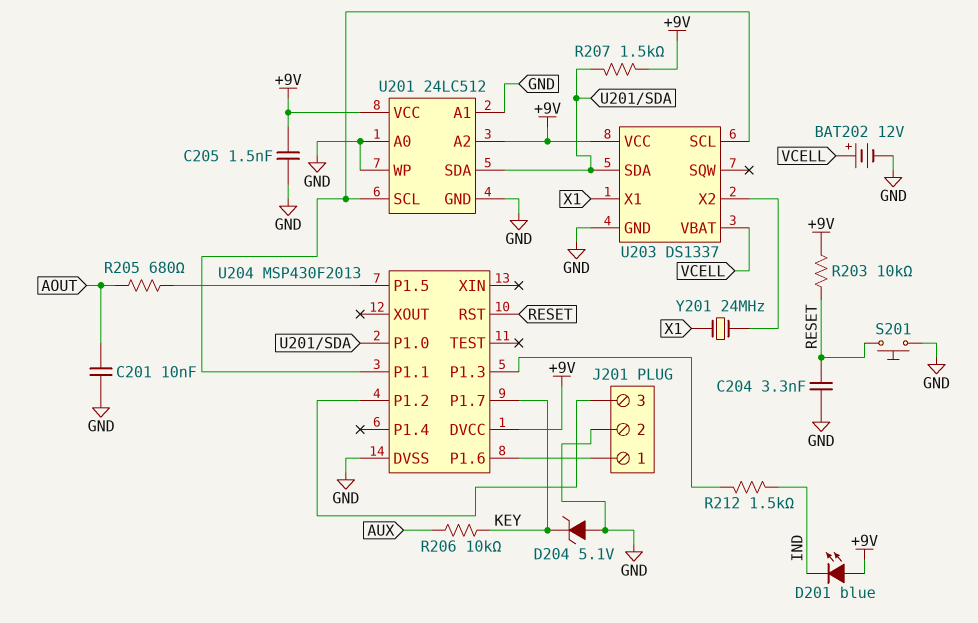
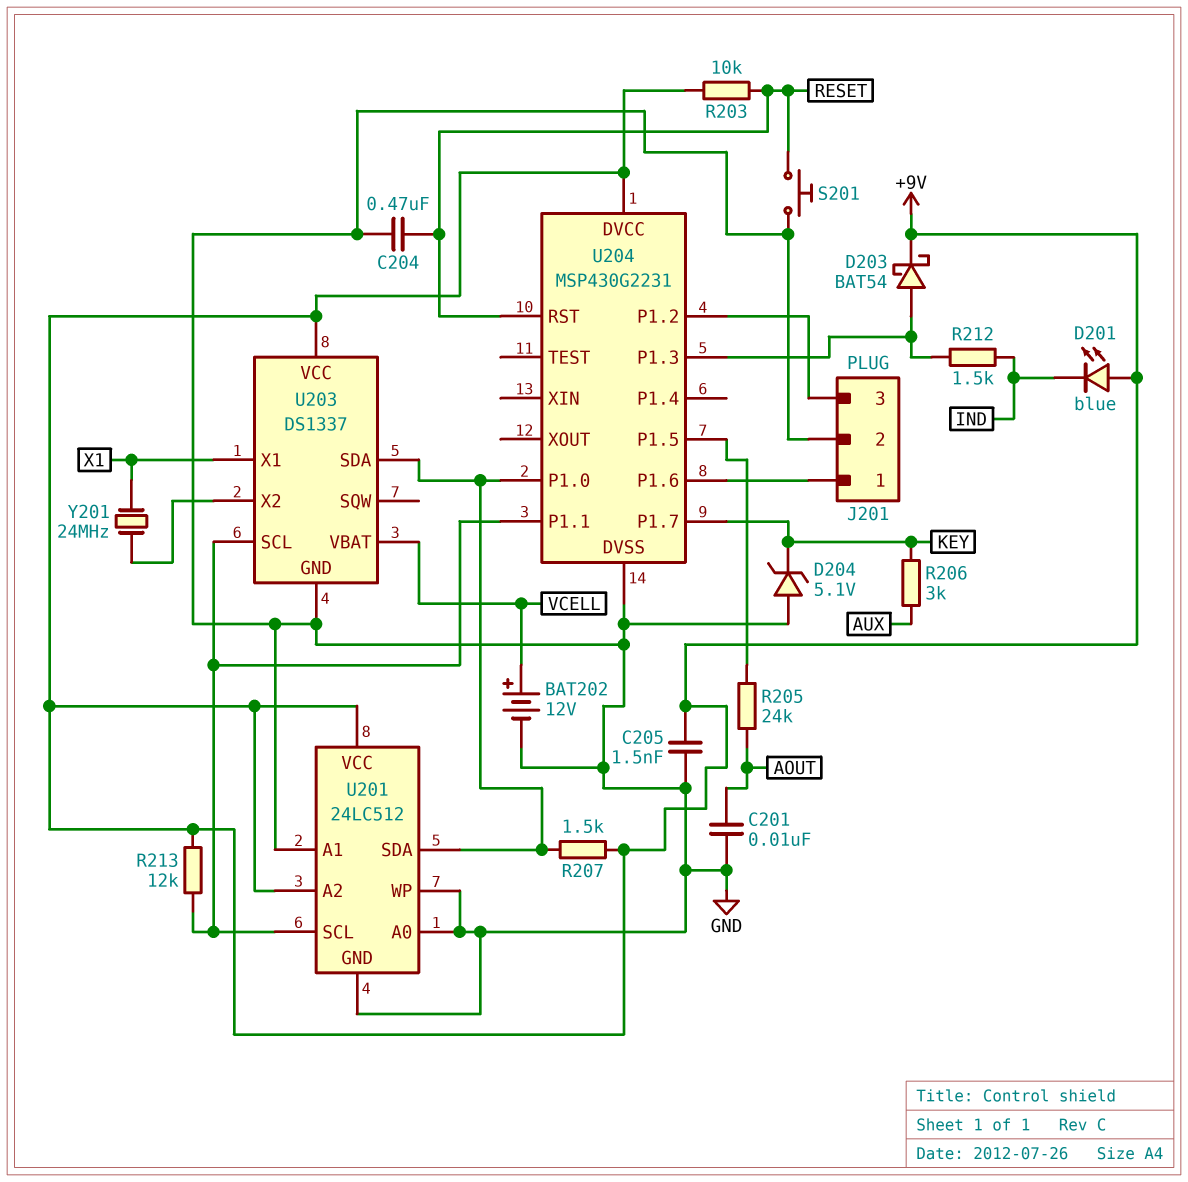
C204: 3.3nF (GND, RESET) -> 470nF (GND, RESET)
D203: none -> schottky BAT54 (A U204/P1.3, K +9V)
R205: 680 (AOUT, U204/P1.5) -> 24k (AOUT, U204/P1.5)
R206: 10k (AUX, KEY) -> 3k (AUX, KEY)
R213: none -> 12k (+9V, U201/SCL)
U204: MSP430F2013 -> MSP430G2231

